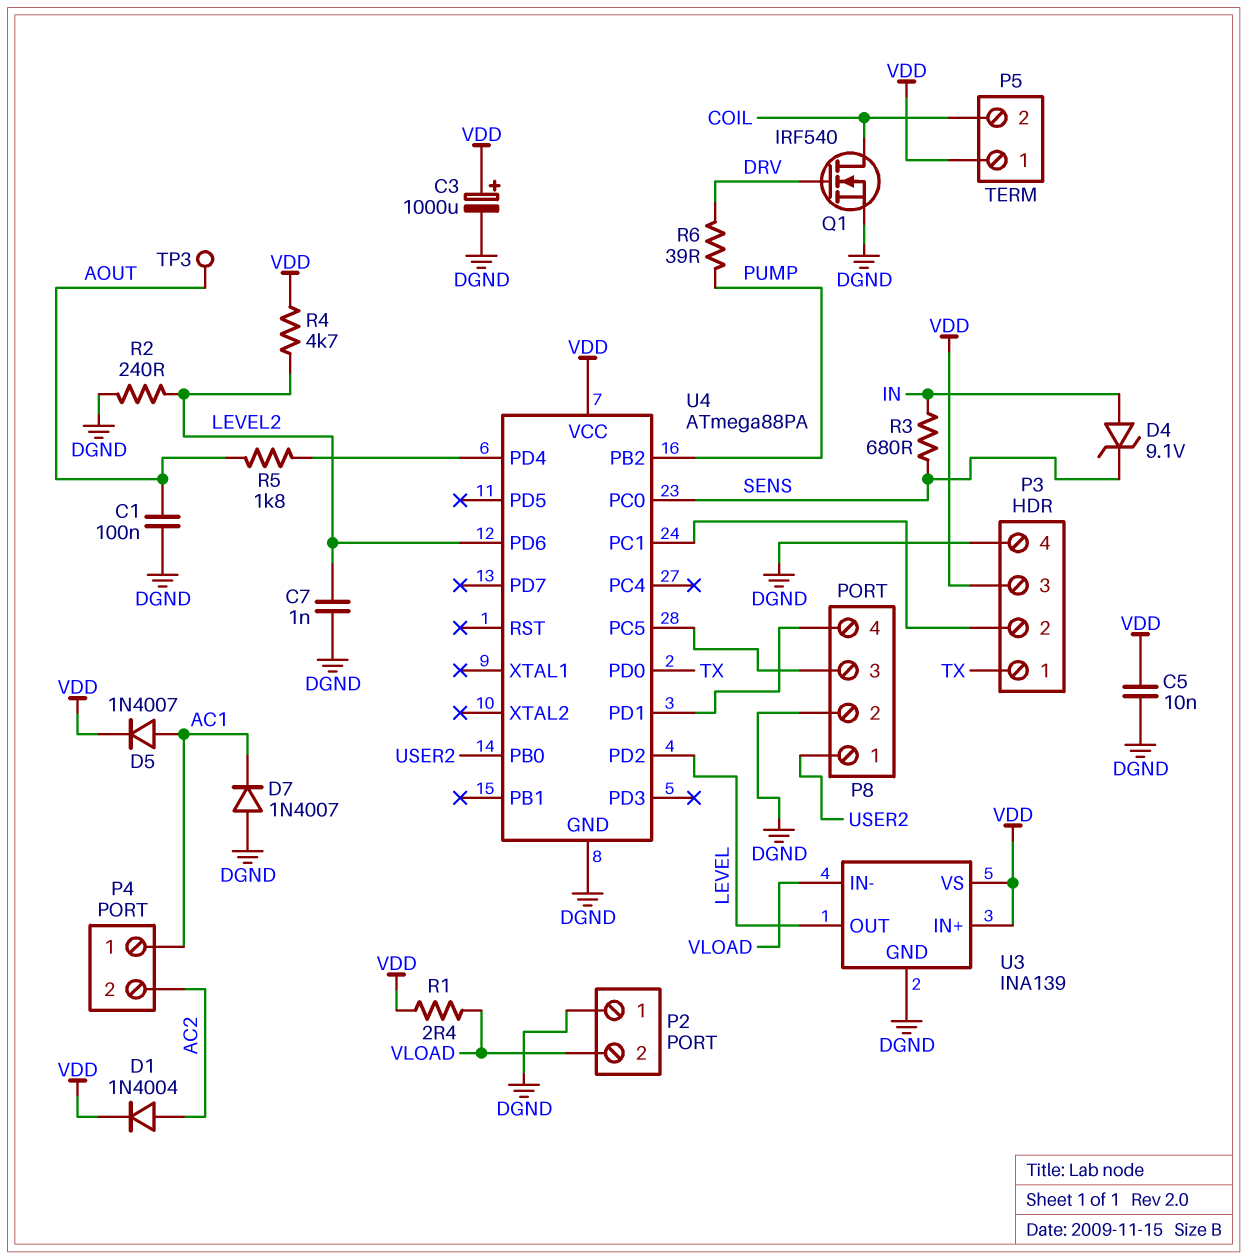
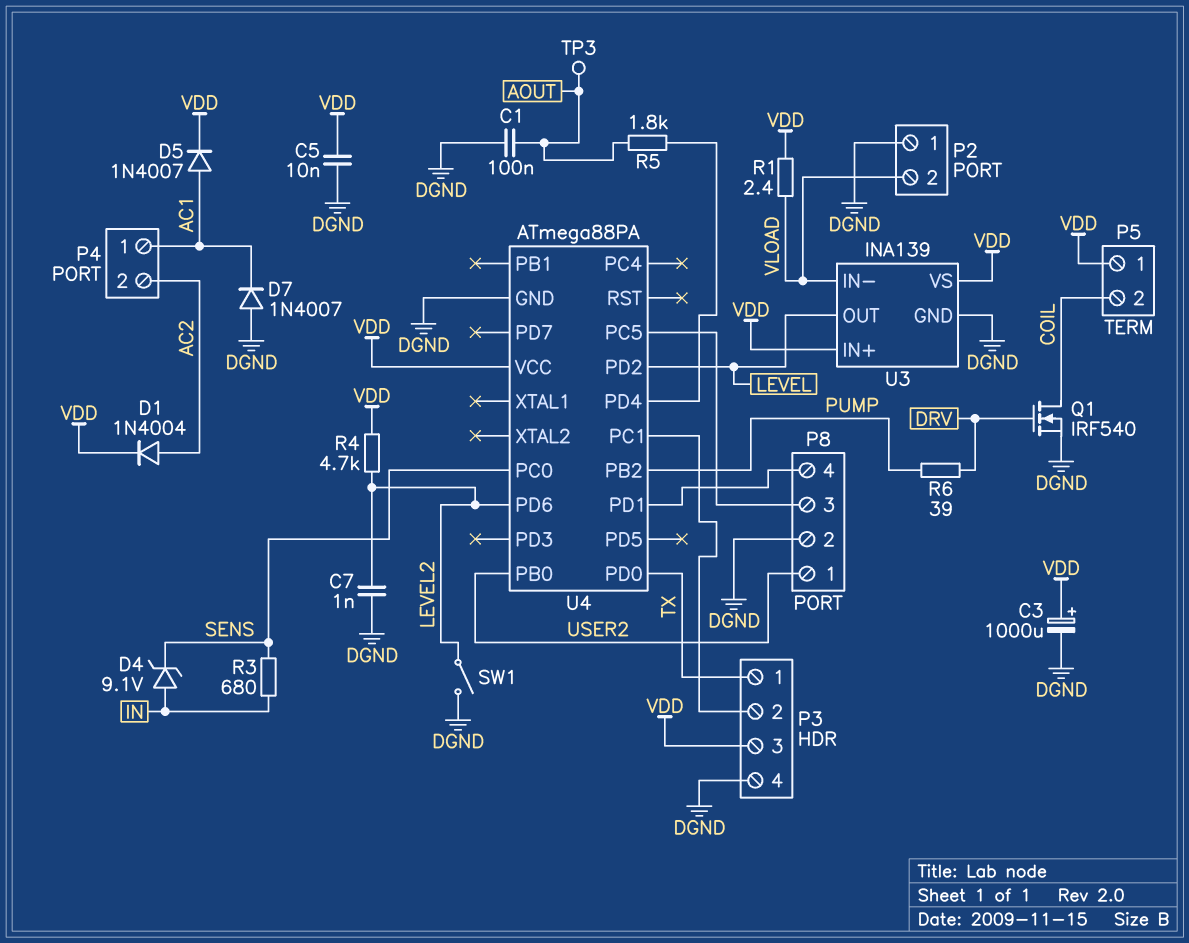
R2: 240 (DGND, LEVEL2) -> none
SW1: none -> switch (DGND, LEVEL2)

